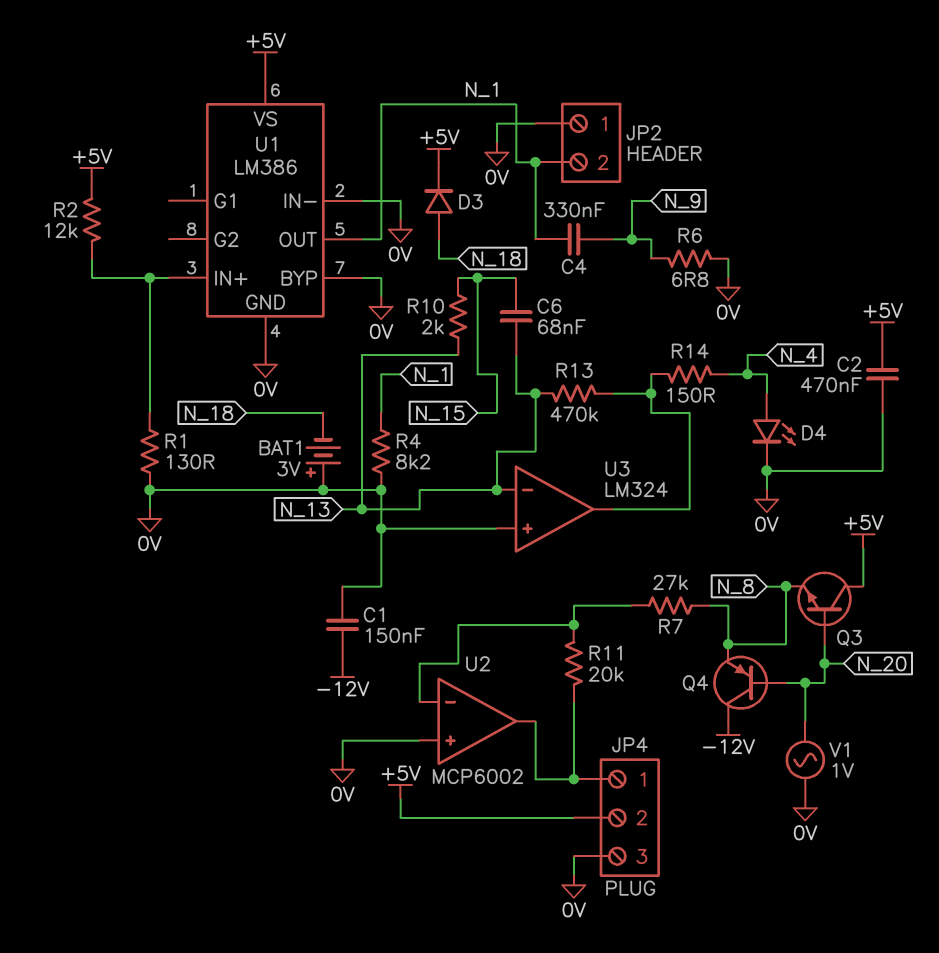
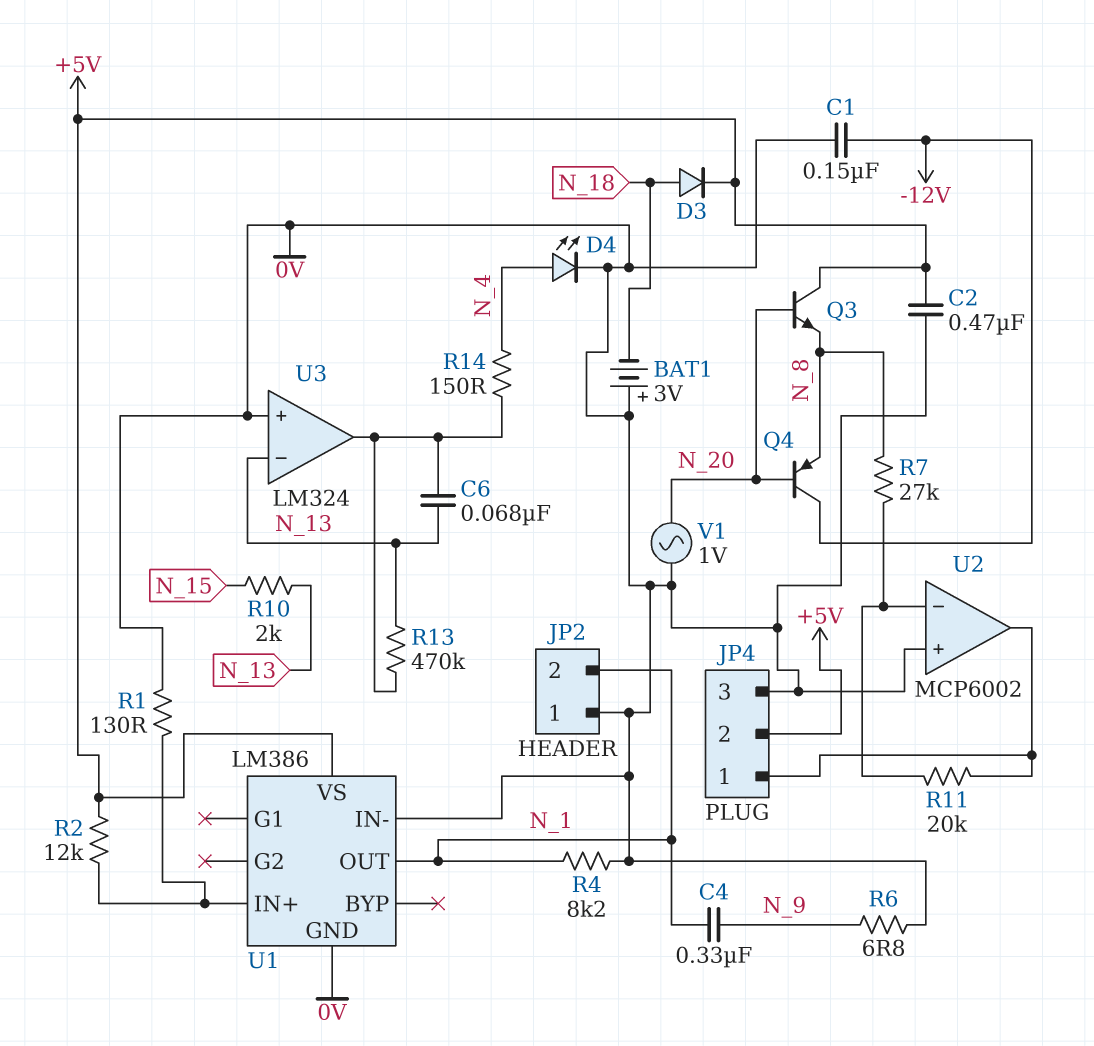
C6: 68nF (N_13, N_15) -> 68nF (N_13, U3/out)
U1 pin BYP: 0V -> none

